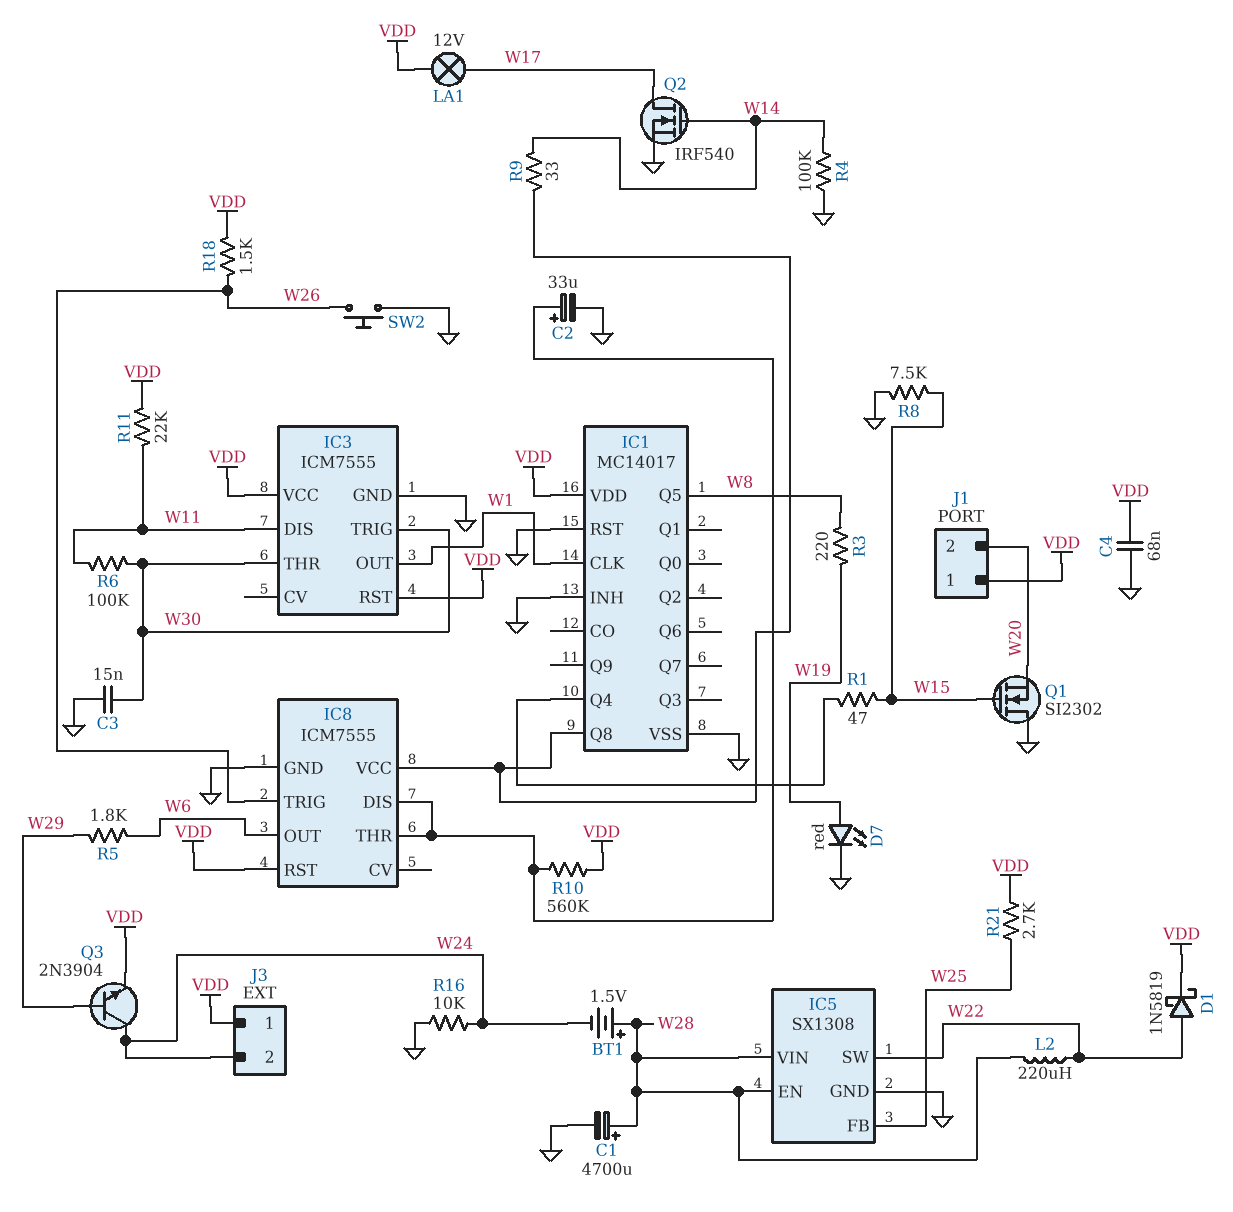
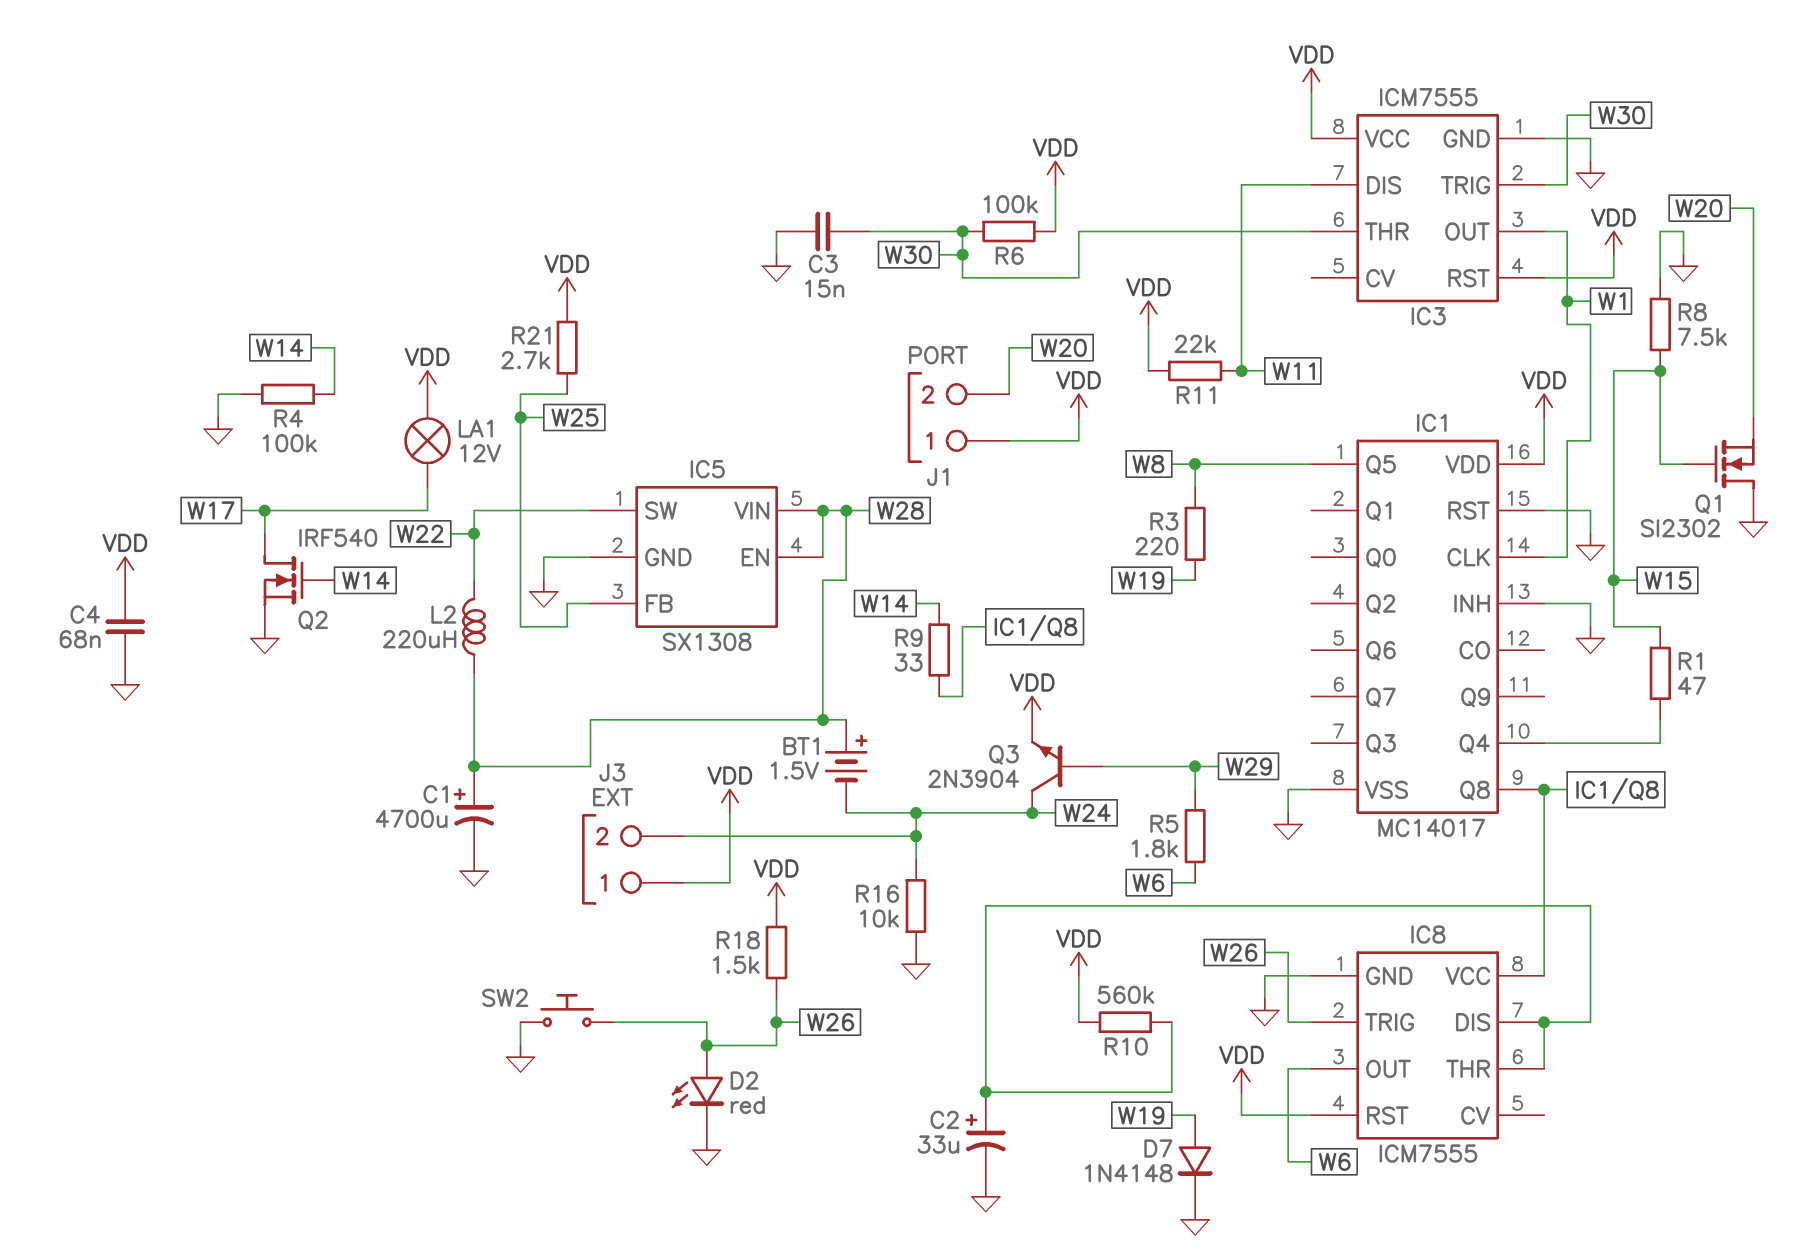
D1: schottky 1N5819 (A W22, K VDD) -> none
D2: none -> LED red (A W26, K GND)
D7: LED red (A W19, K GND) -> diode 1N4148 (A W19, K GND)
R6: 100k (W11, W30) -> 100k (VDD, W30)

